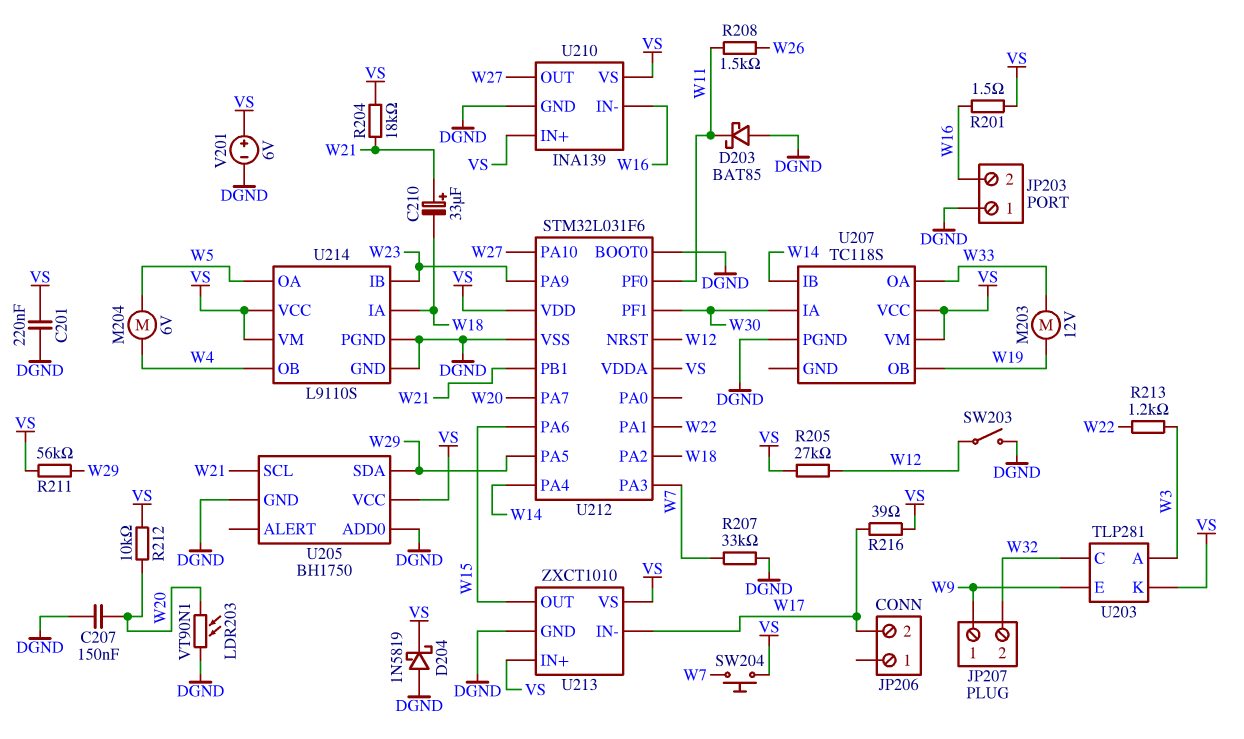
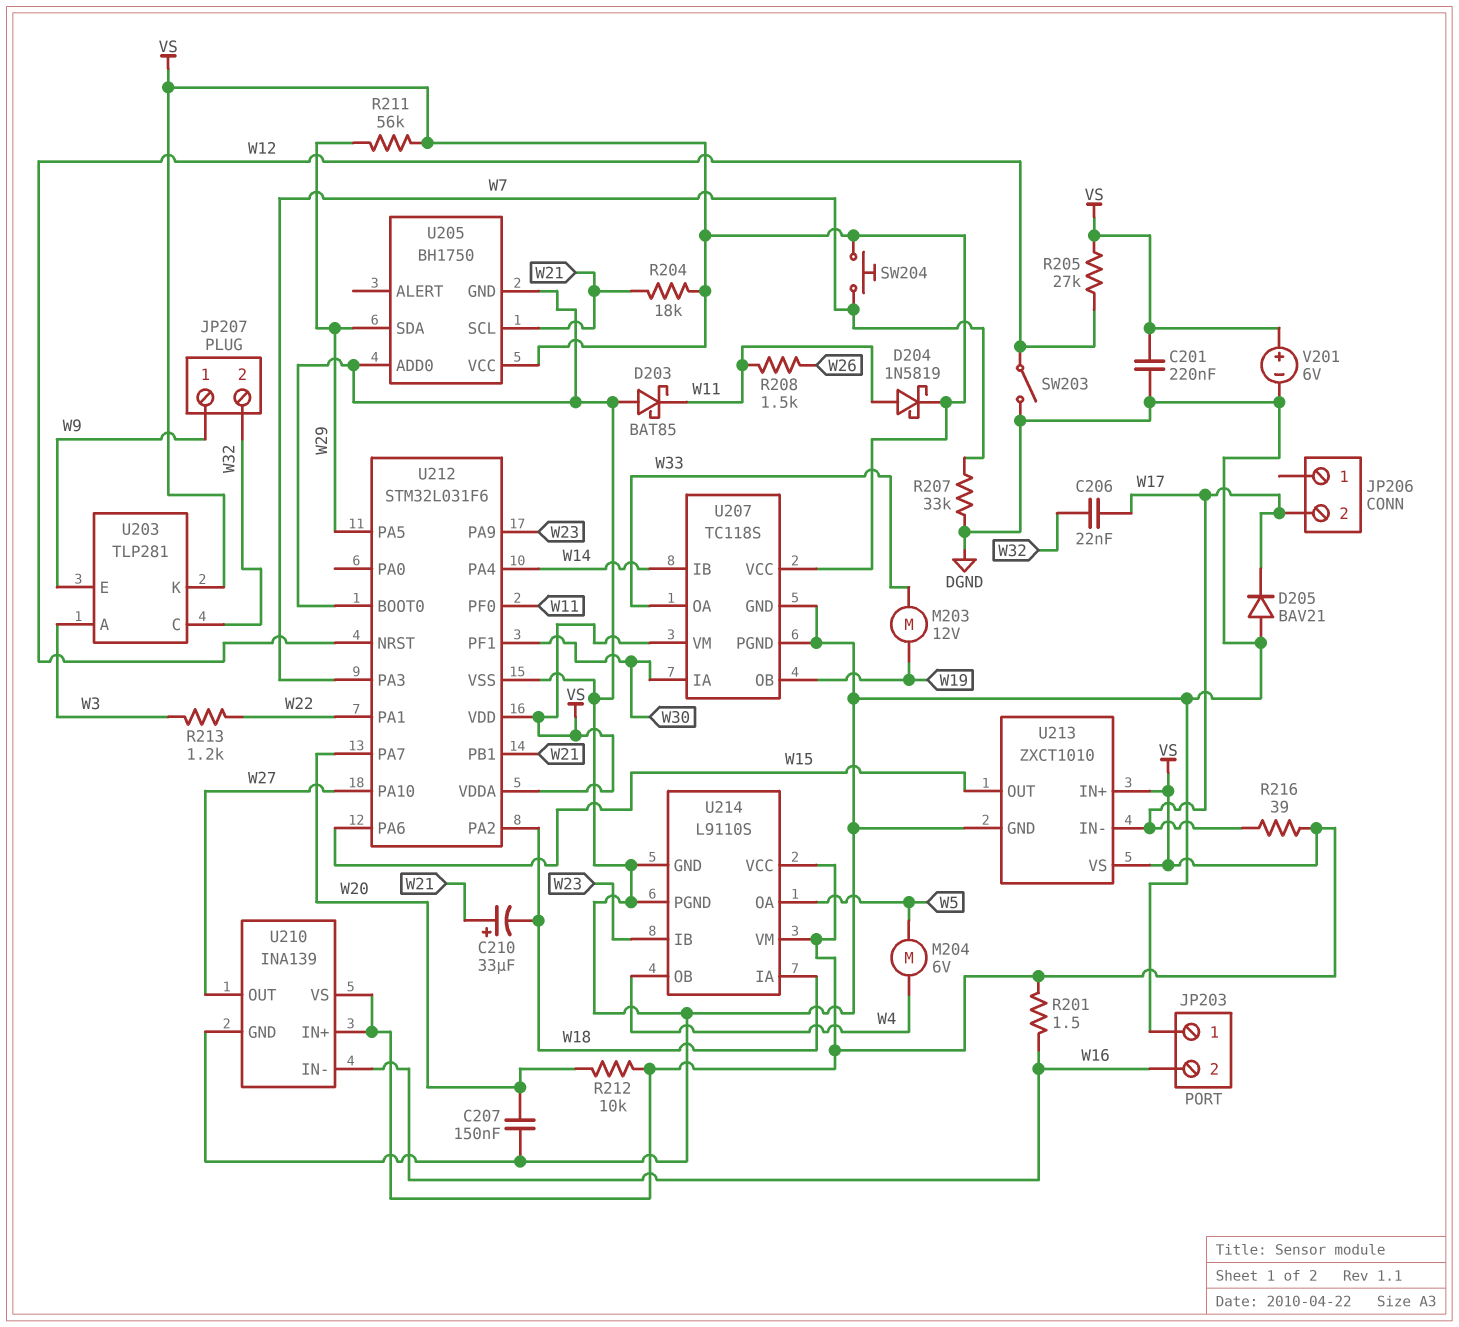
C206: none -> 22nF (W17, W32)
D204: schottky 1N5819 (A DGND, K VS) -> schottky 1N5819 (A W11, K VS)
D205: none -> diode BAV21 (A DGND, K W17)
LDR203: VT90N1 (DGND, W20) -> none
U207 pin GND: none -> DGND

